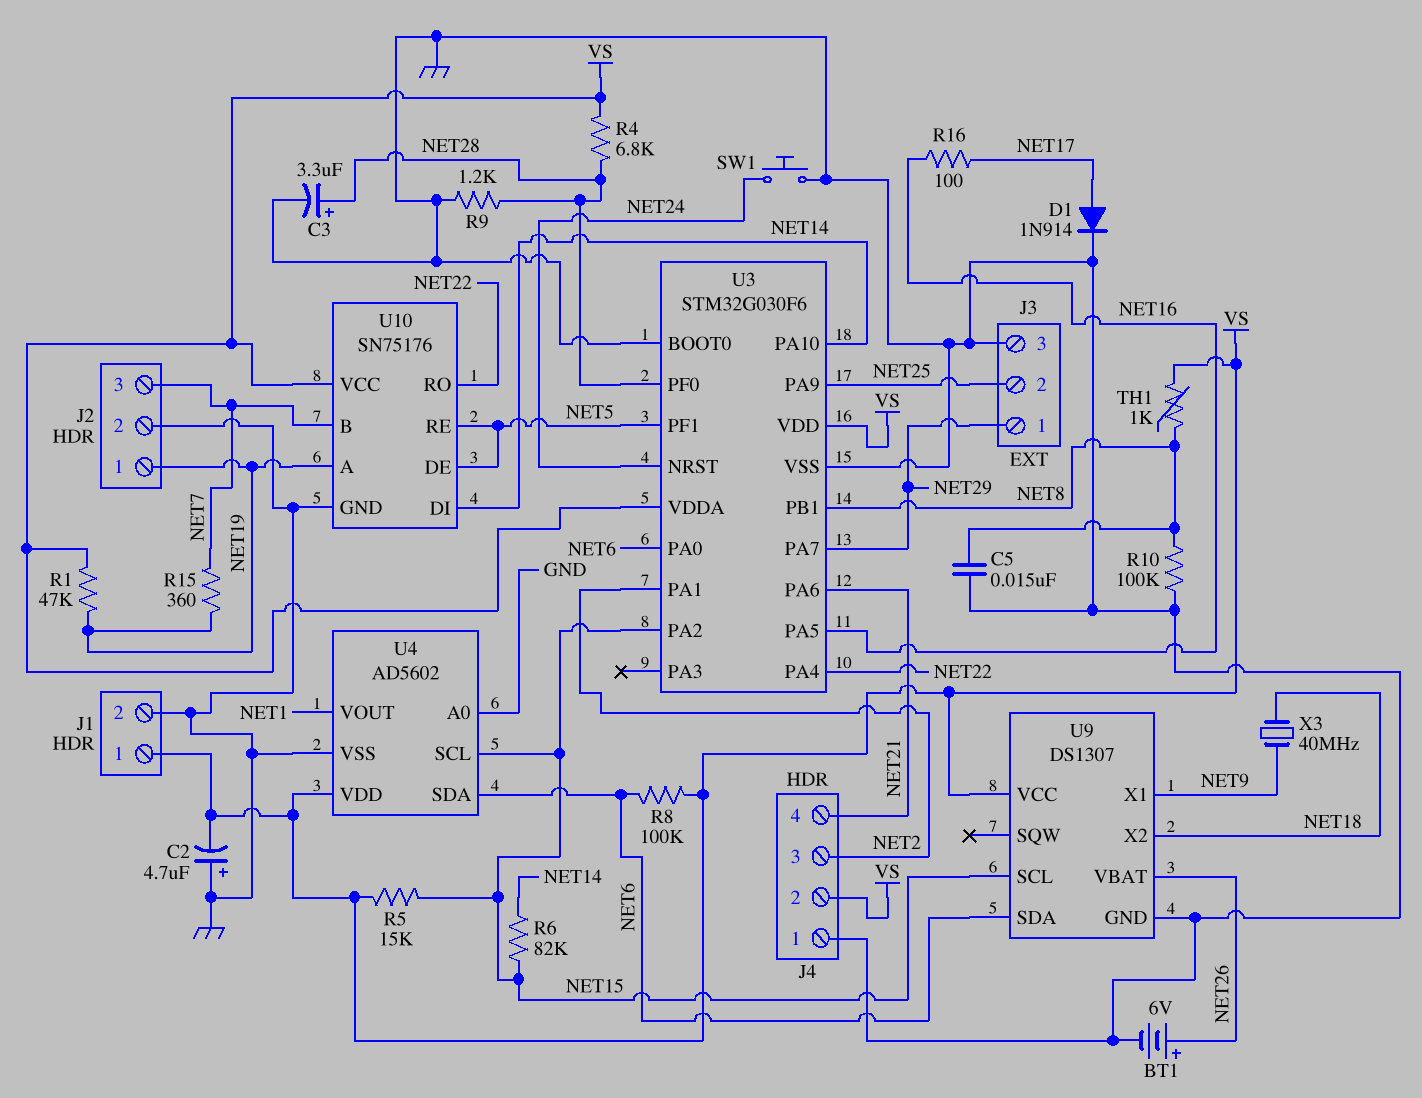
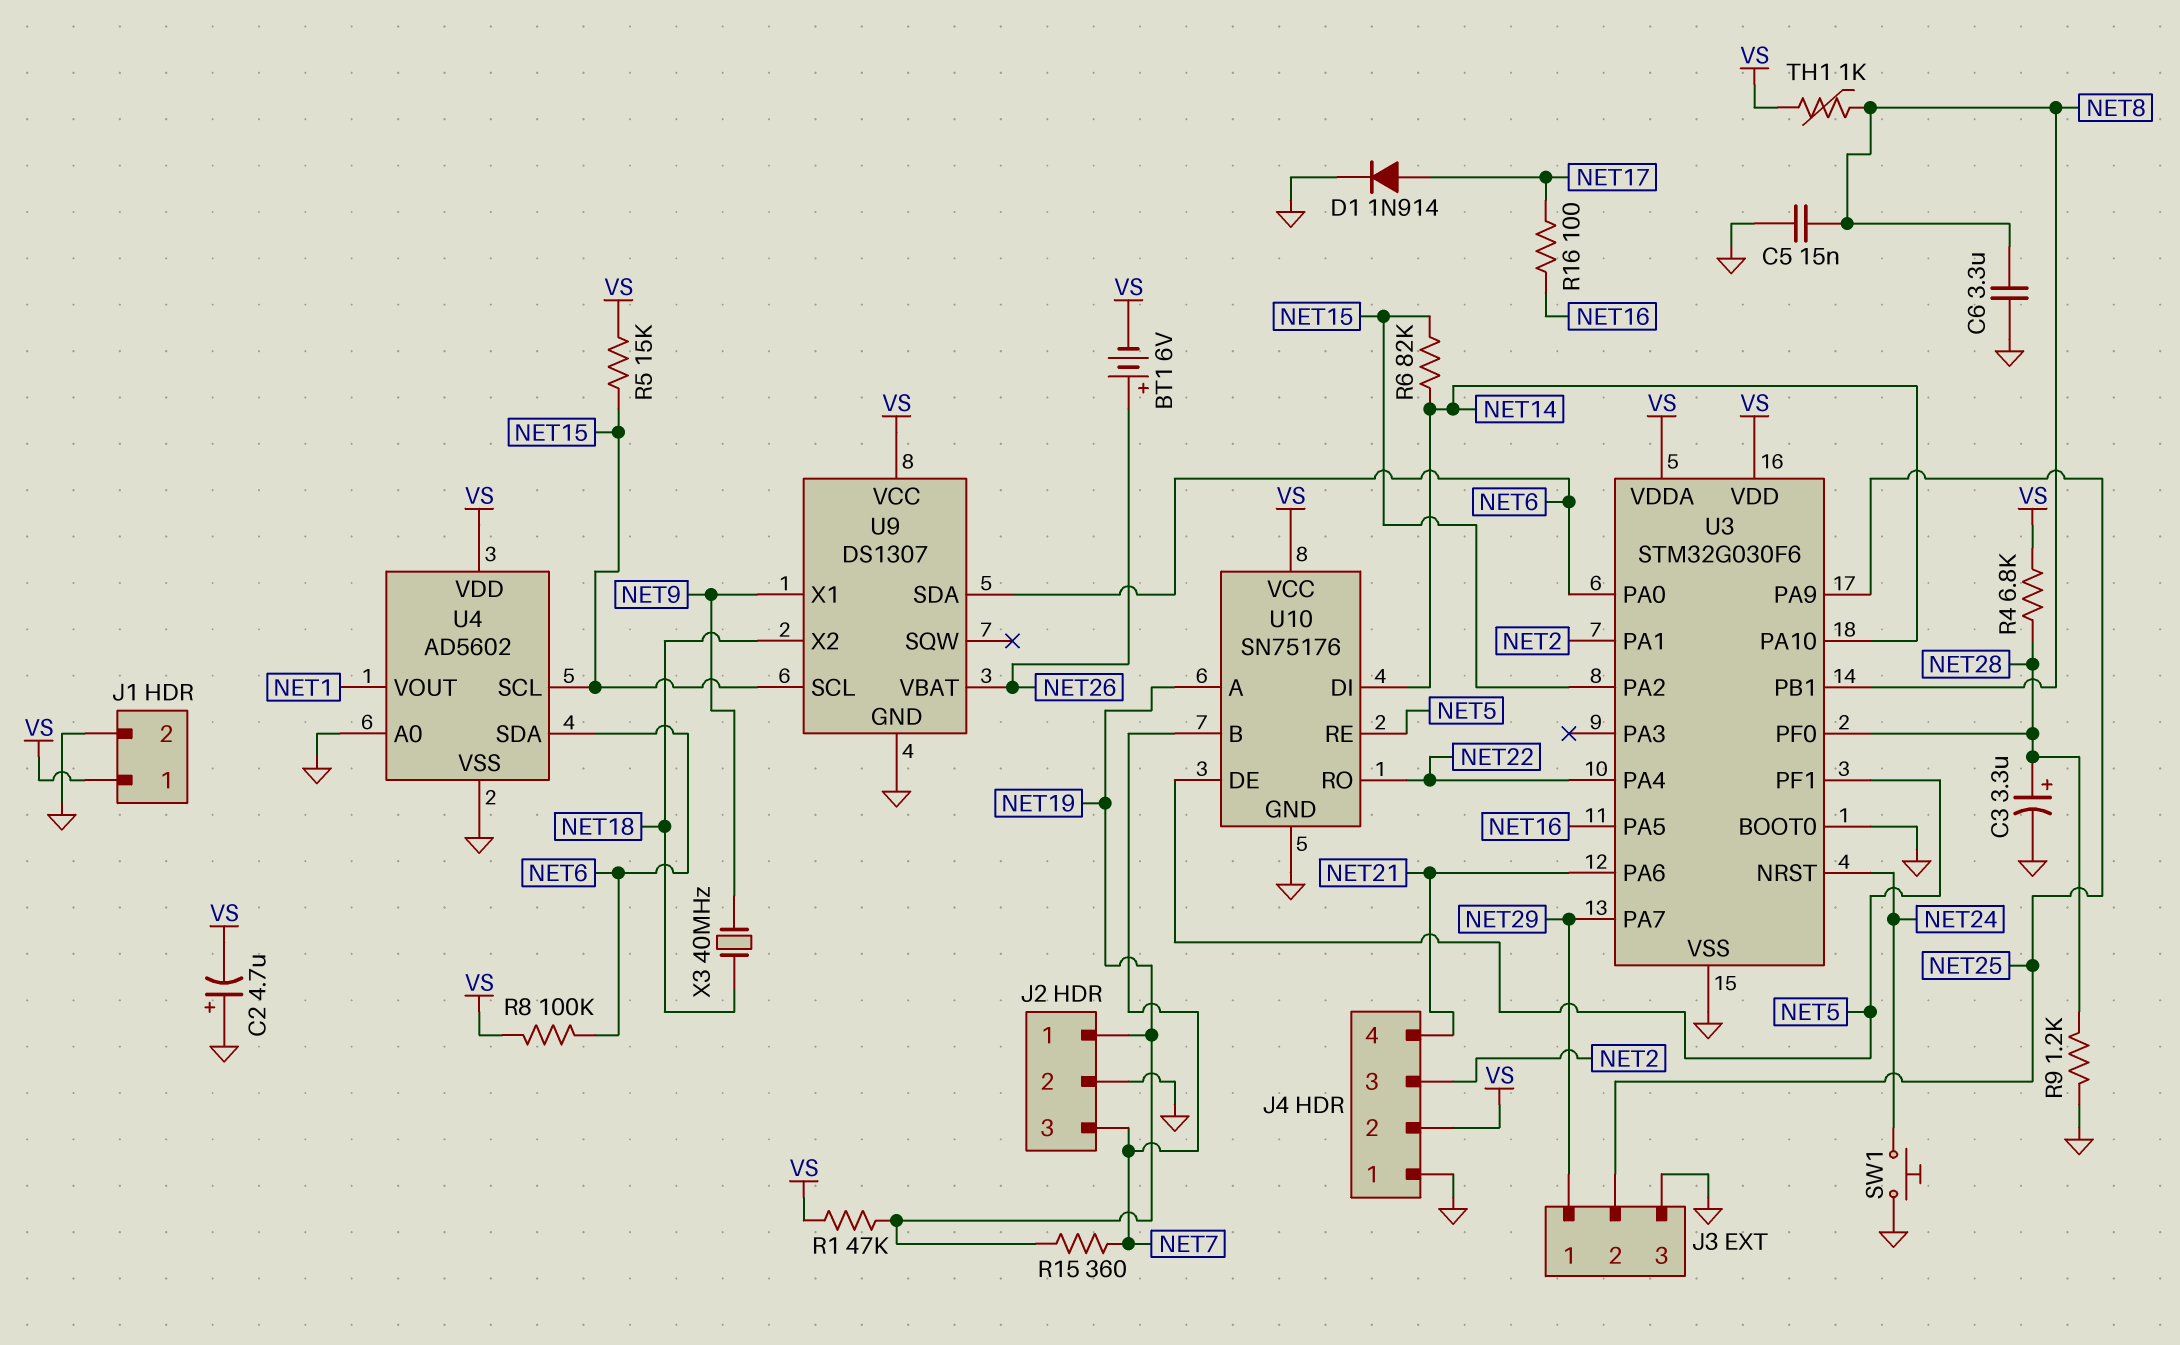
BT1: 6V (plus NET26, minus GND) -> 6V (plus NET26, minus VS)
C6: none -> 3.3uF (GND, NET8)
R10: 100k (GND, NET8) -> none

